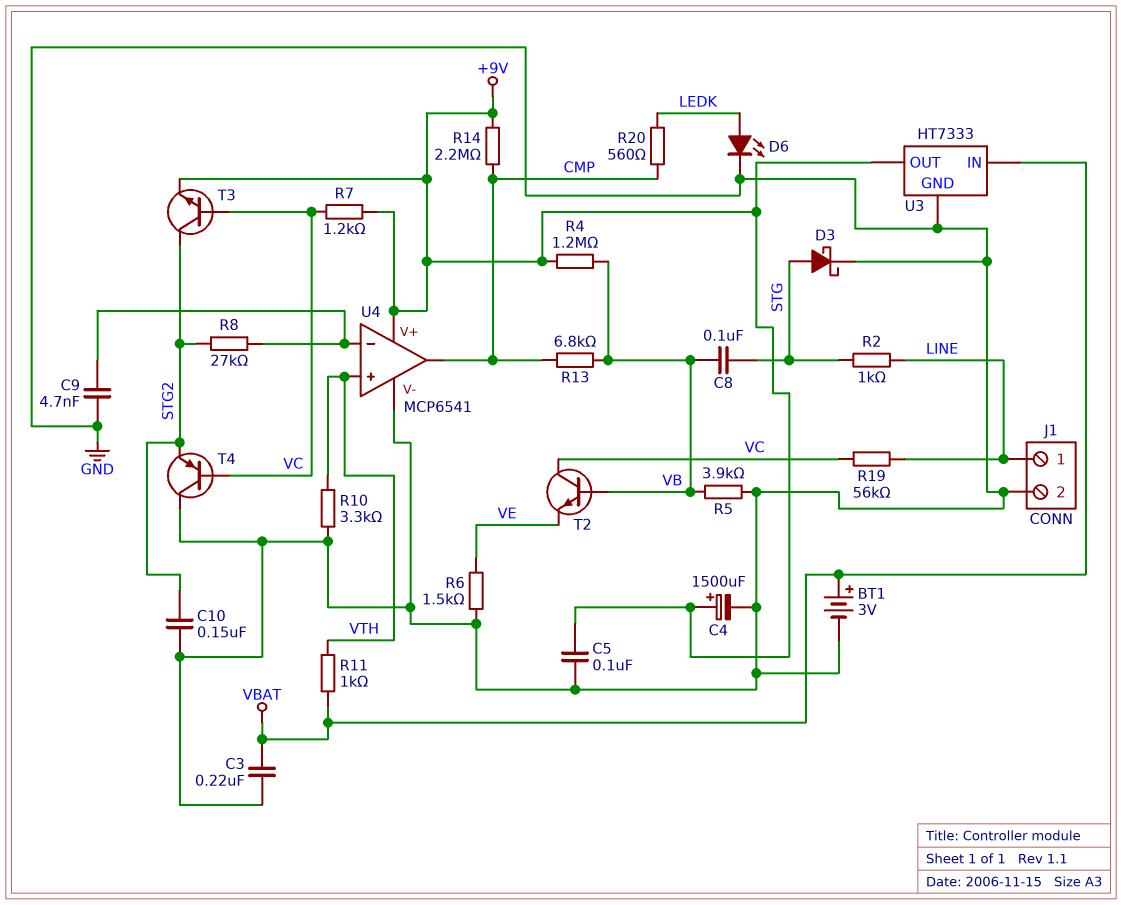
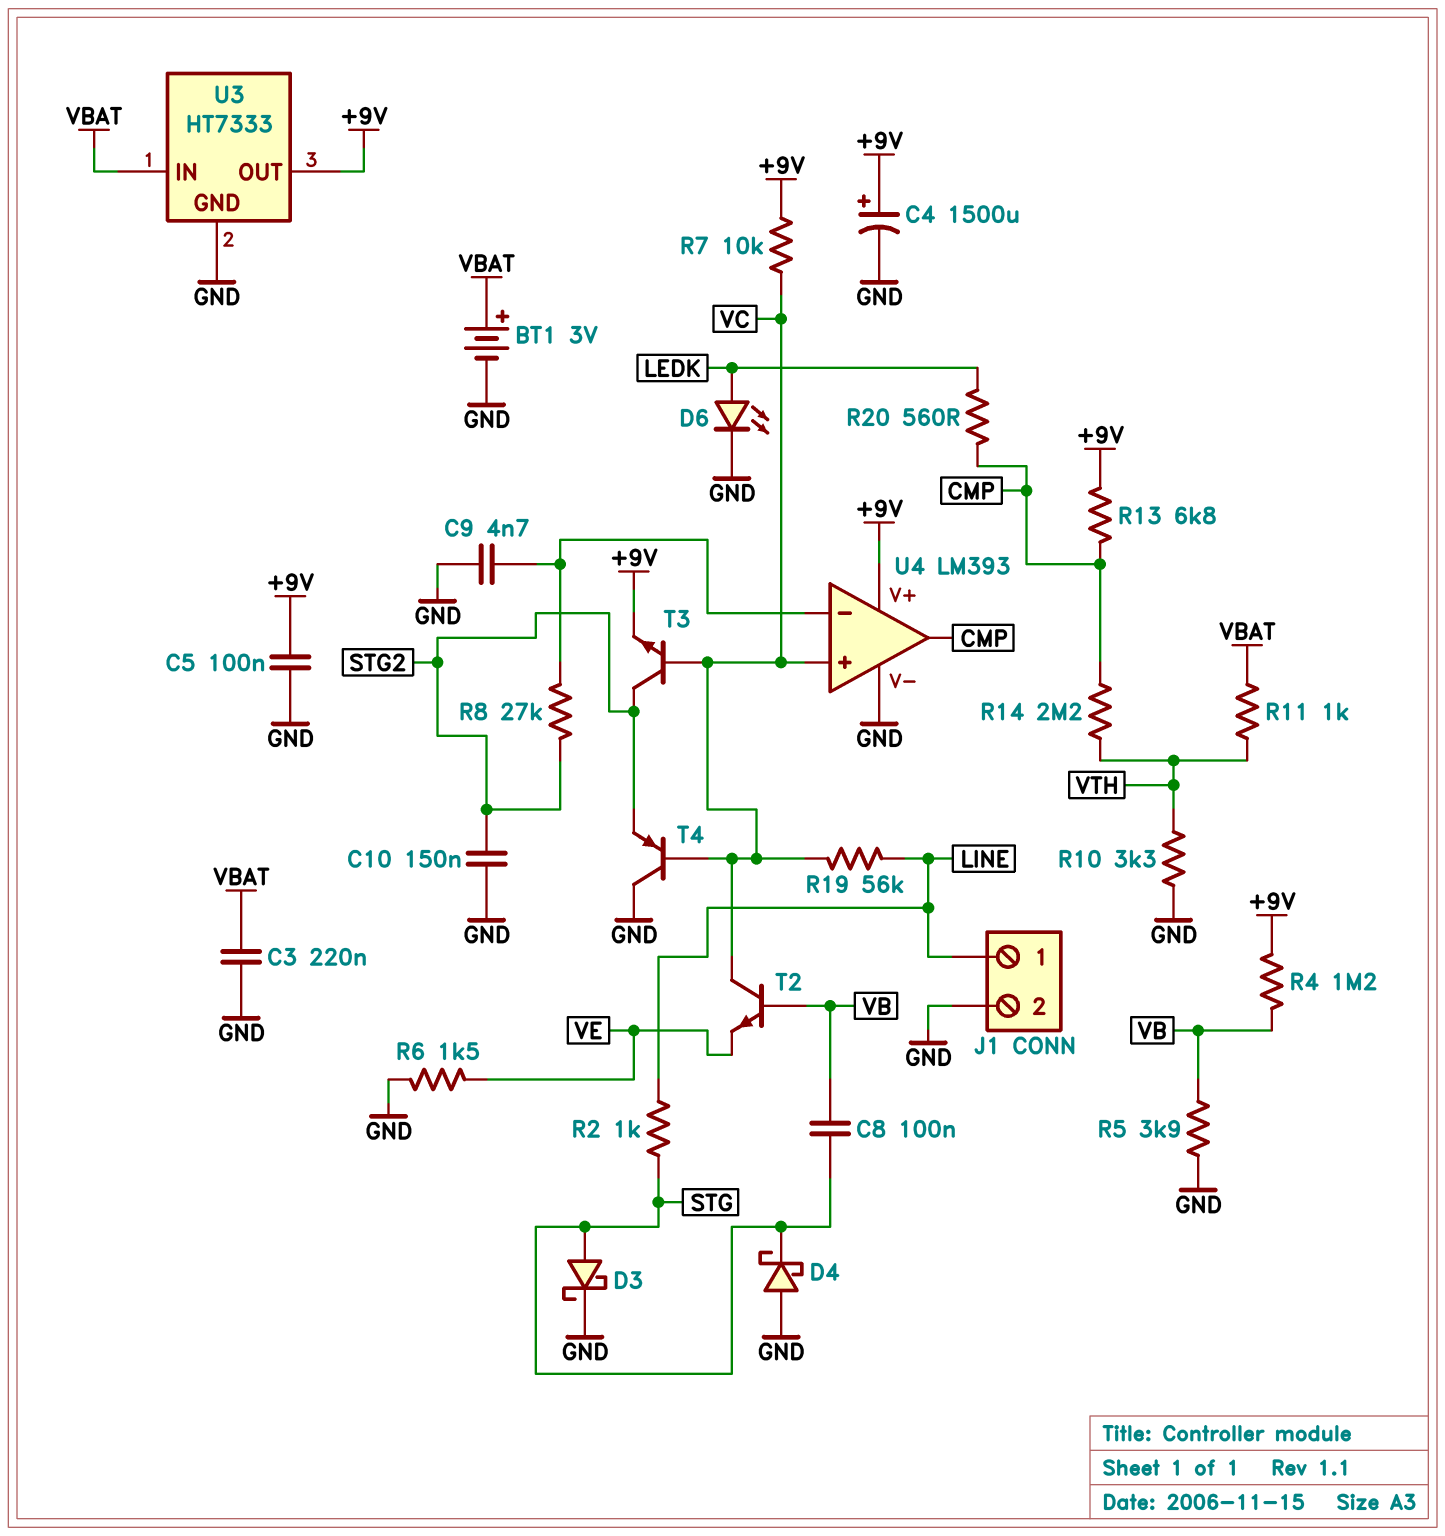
D4: none -> schottky (A GND, K STG)
R7: 1.2k (+9V, VC) -> 10k (+9V, VC)
R13: 6.8k (CMP, VB) -> 6.8k (+9V, CMP)
R14: 2.2M (+9V, CMP) -> 2.2M (CMP, VTH)
U4: MCP6541 -> LM393
U4 pin in+: VTH -> VC

